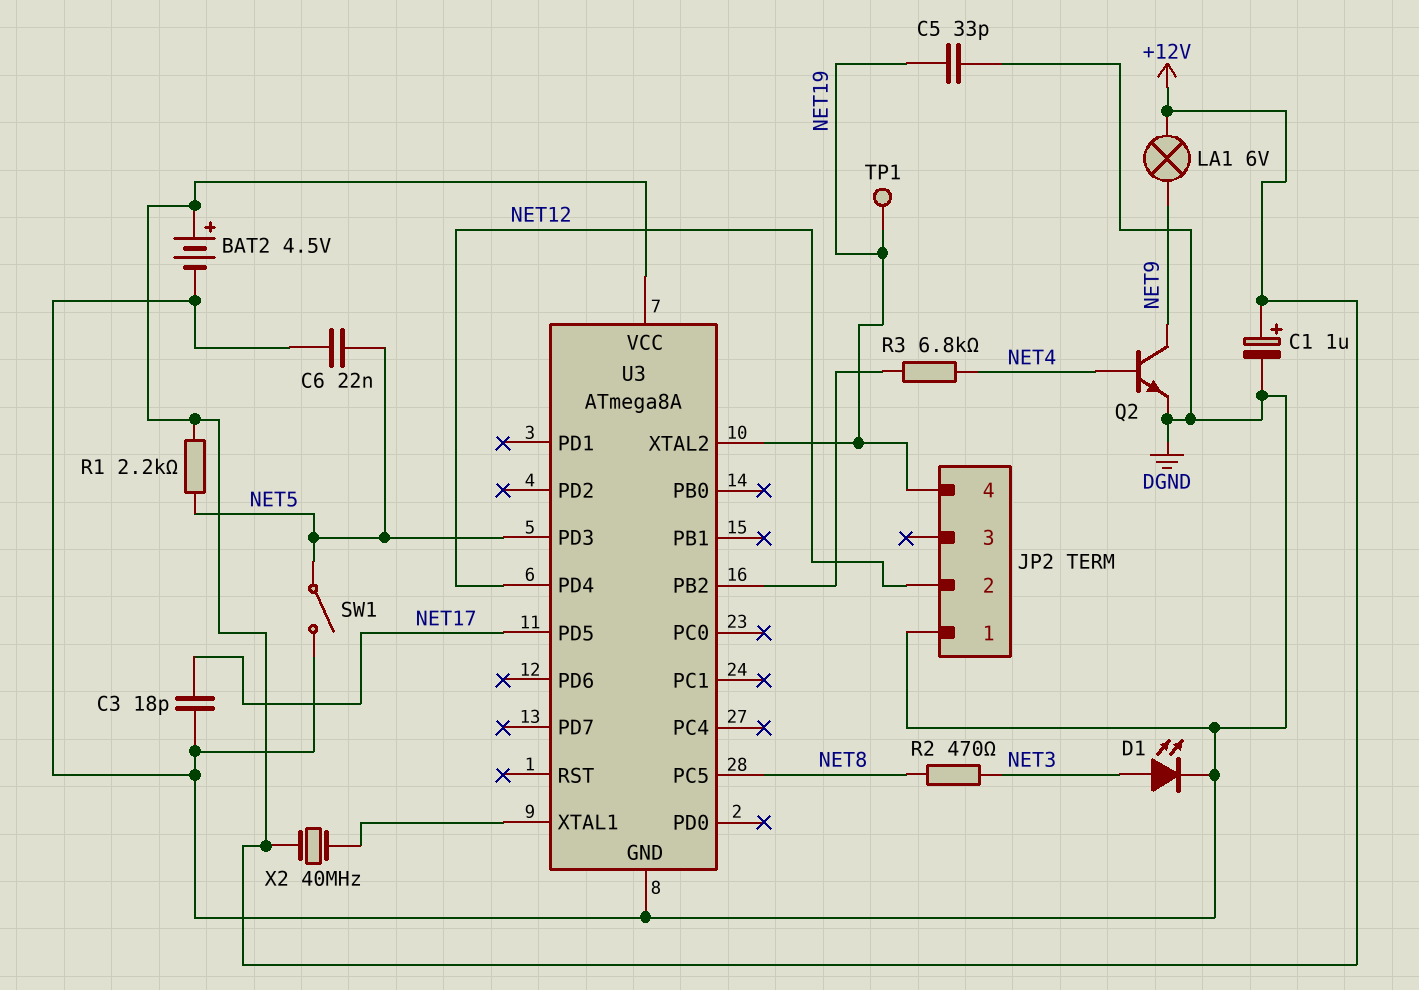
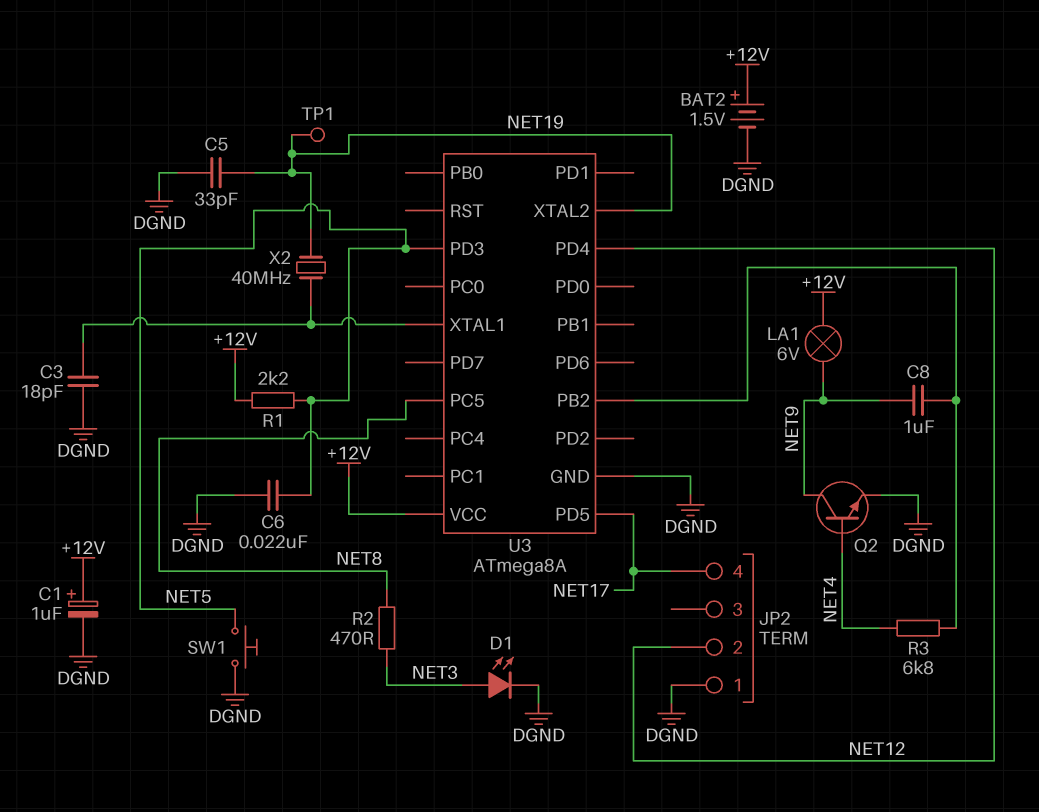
BAT2: 4.5V (plus +12V, minus DGND) -> 1.5V (plus +12V, minus DGND)
C3: 18pF (DGND, NET17) -> 18pF (DGND, U3/XTAL1)
C8: none -> 1uF (NET9, U3/PB2)
JP2 pin 4: NET19 -> NET17
SW1: switch (DGND, NET5) -> button (DGND, NET5)
X2: 40MHz (+12V, U3/XTAL1) -> 40MHz (NET19, U3/XTAL1)

